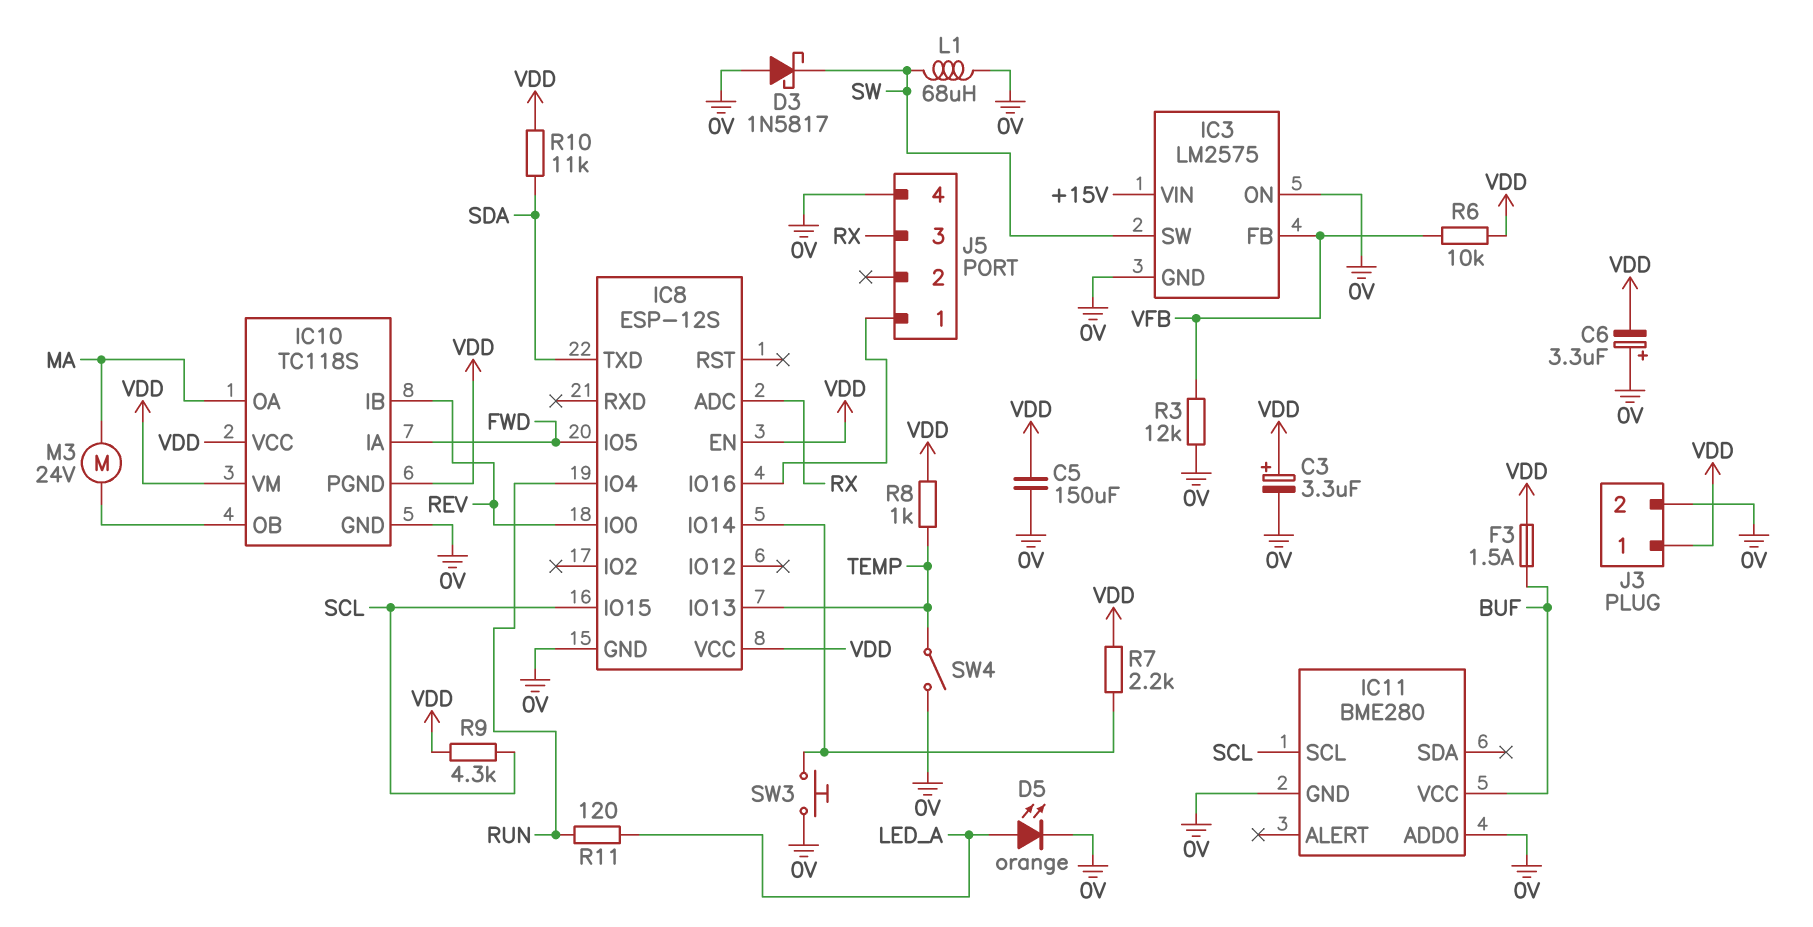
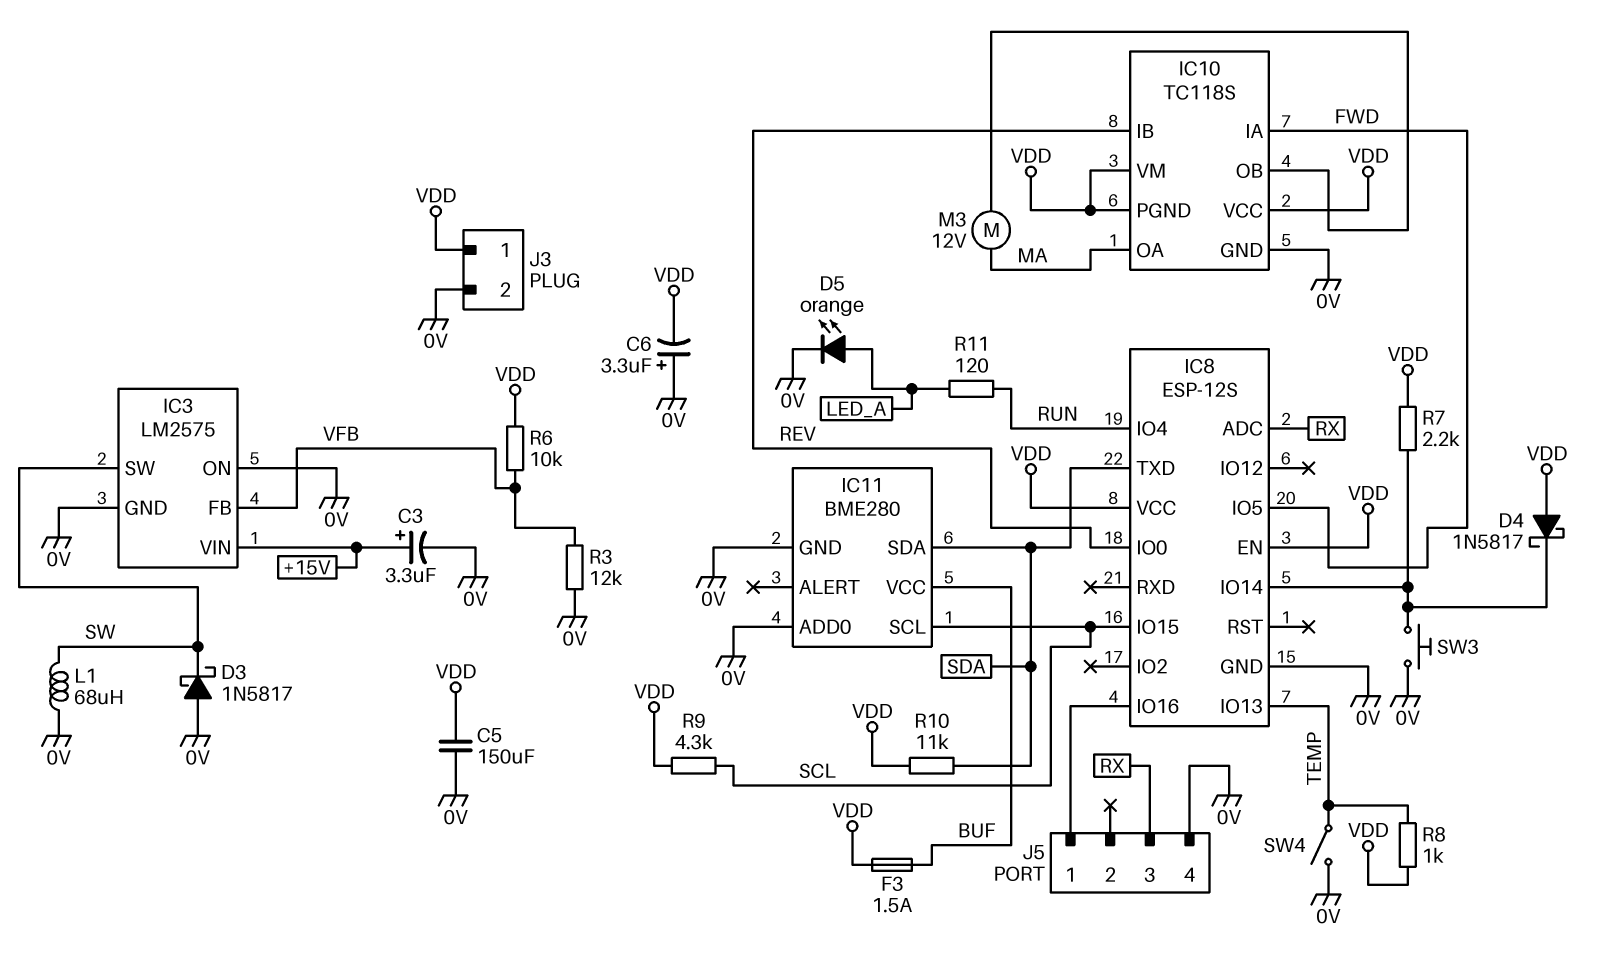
C3: 3.3uF (plus VDD, minus 0V) -> 3.3uF (plus +15V, minus 0V)
D4: none -> schottky 1N5817 (A VDD, K IC8/IO14)
IC11 pin SDA: none -> SDA
M3: motor 24V (IC10/OB, MA) -> motor 12V (IC10/OB, MA)

